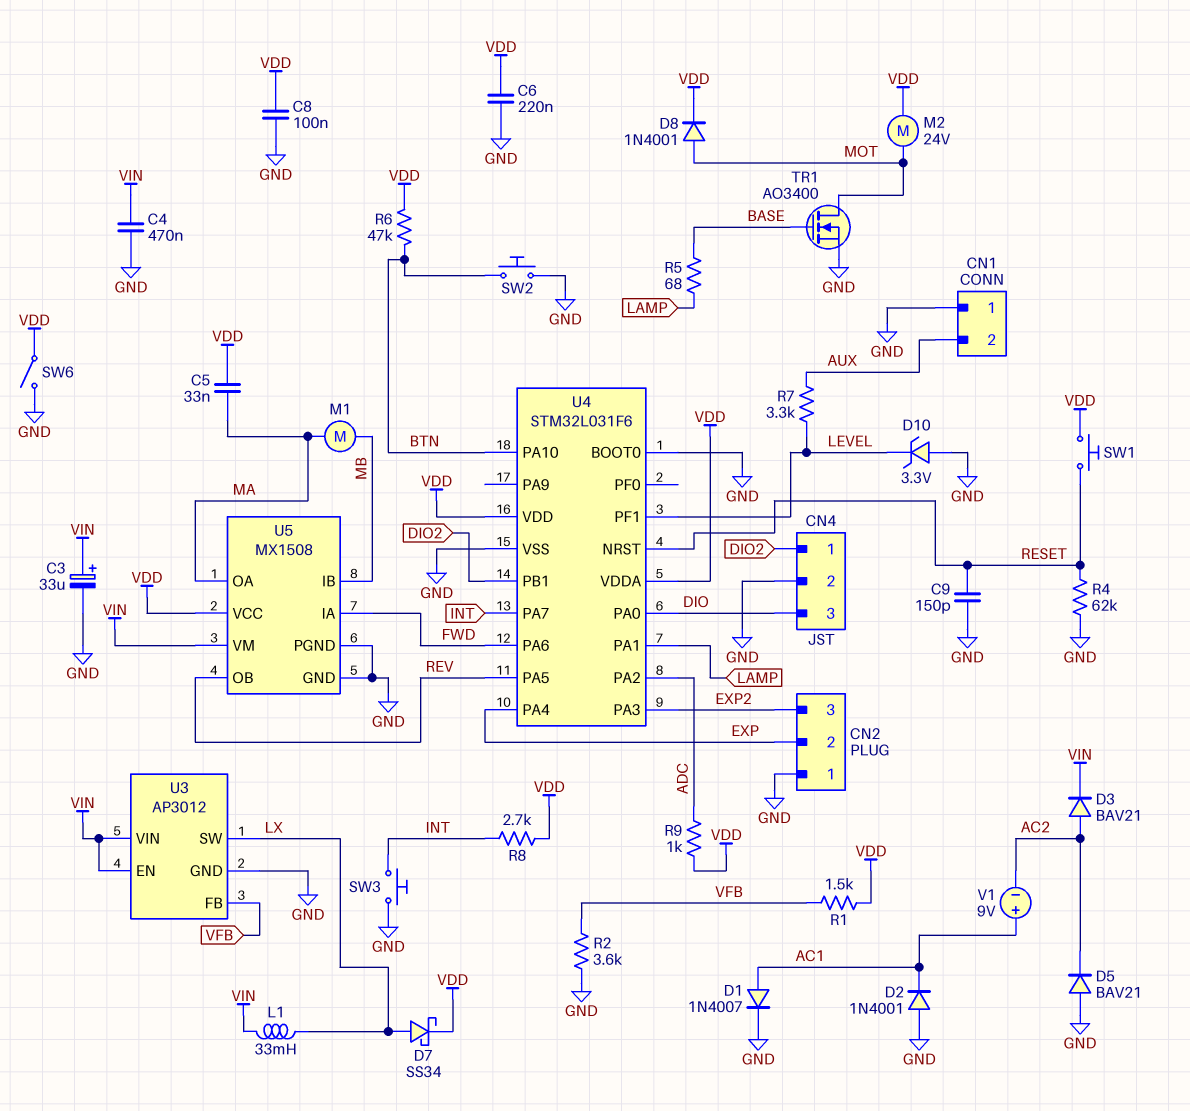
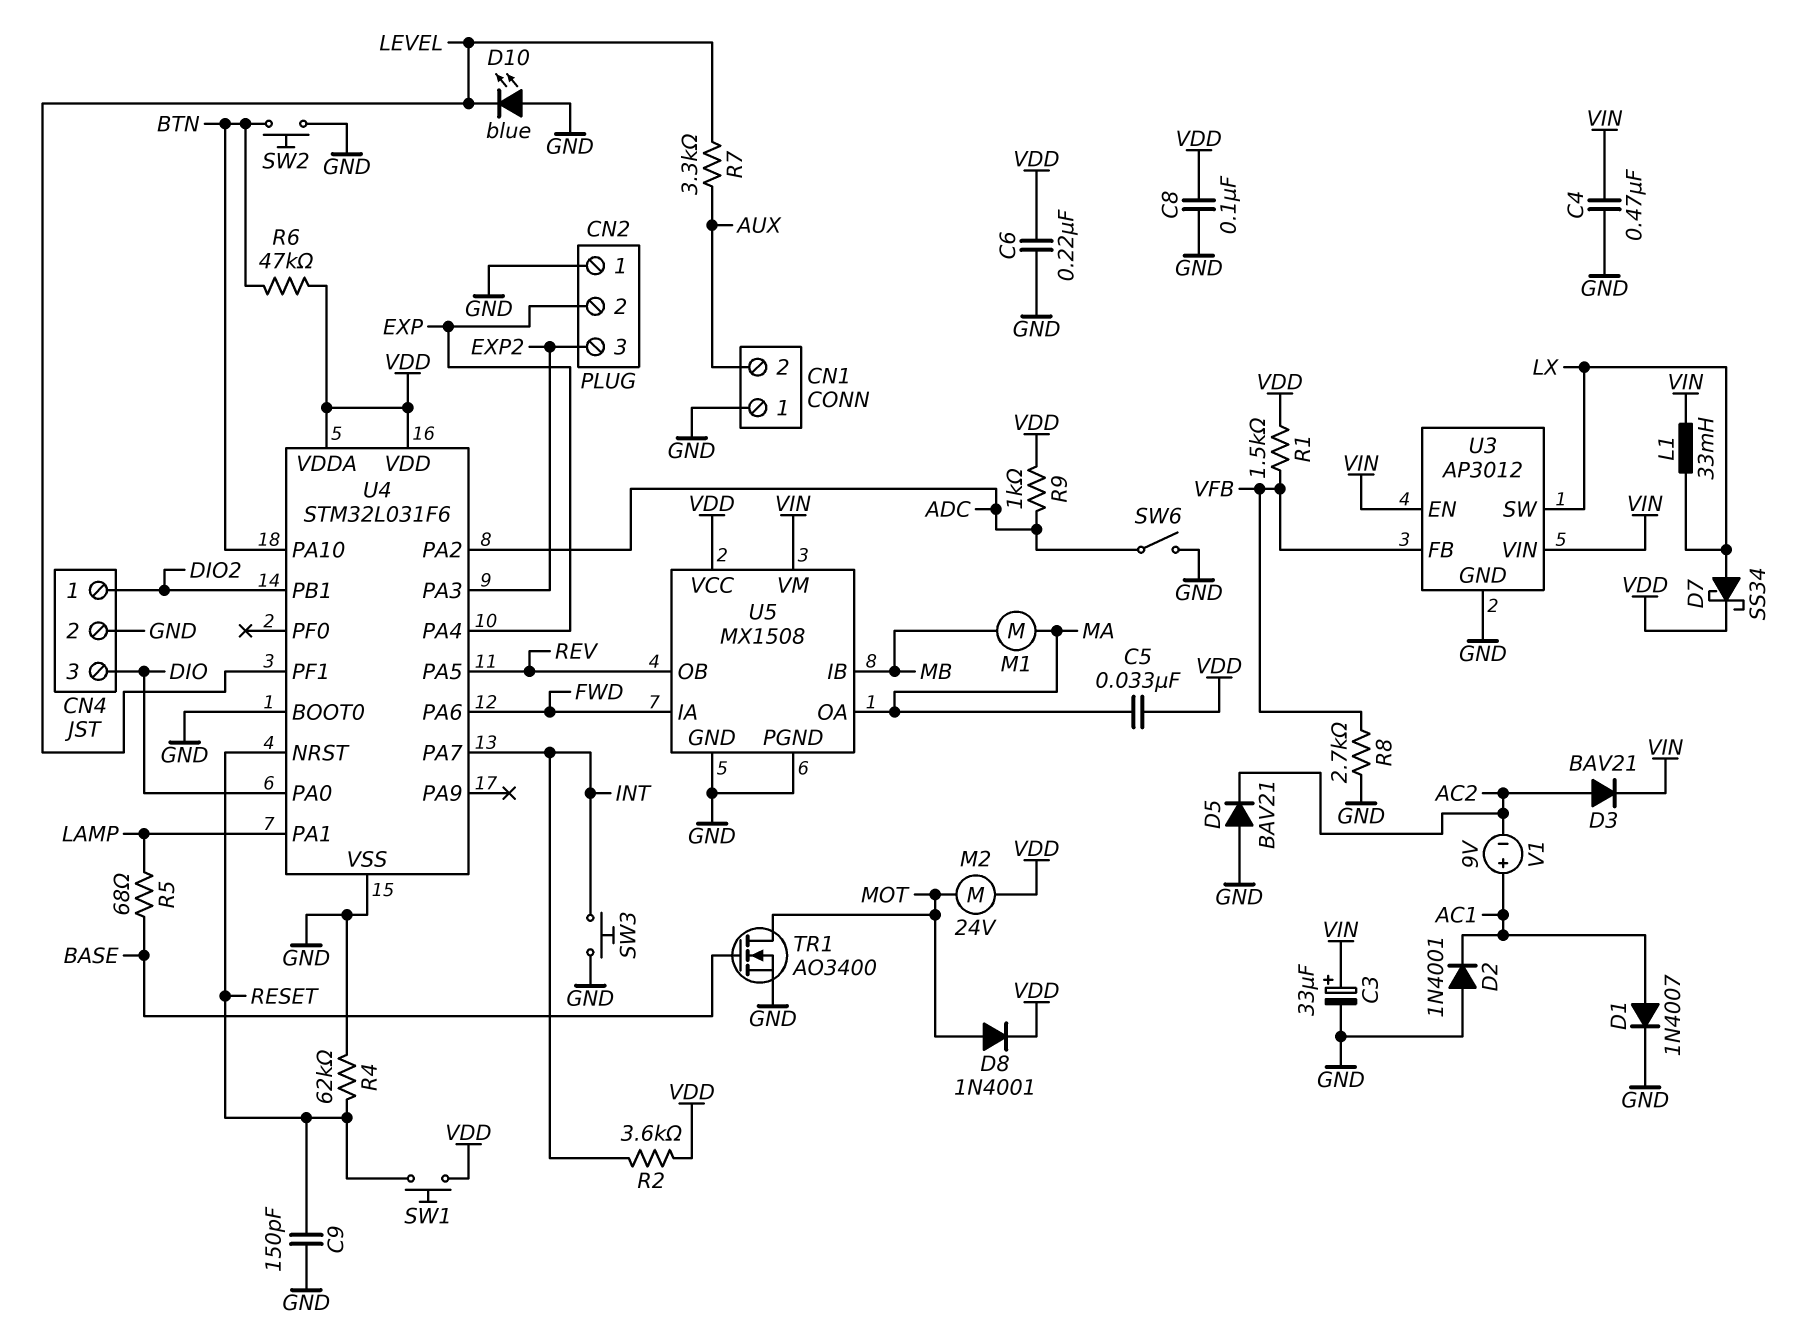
D10: zener 3.3V (A GND, K LEVEL) -> LED blue (A GND, K LEVEL)
R2: 3.6k (GND, VFB) -> 3.6k (INT, VDD)
R8: 2.7k (INT, VDD) -> 2.7k (GND, VFB)
SW6: switch (GND, VDD) -> switch (ADC, GND)

